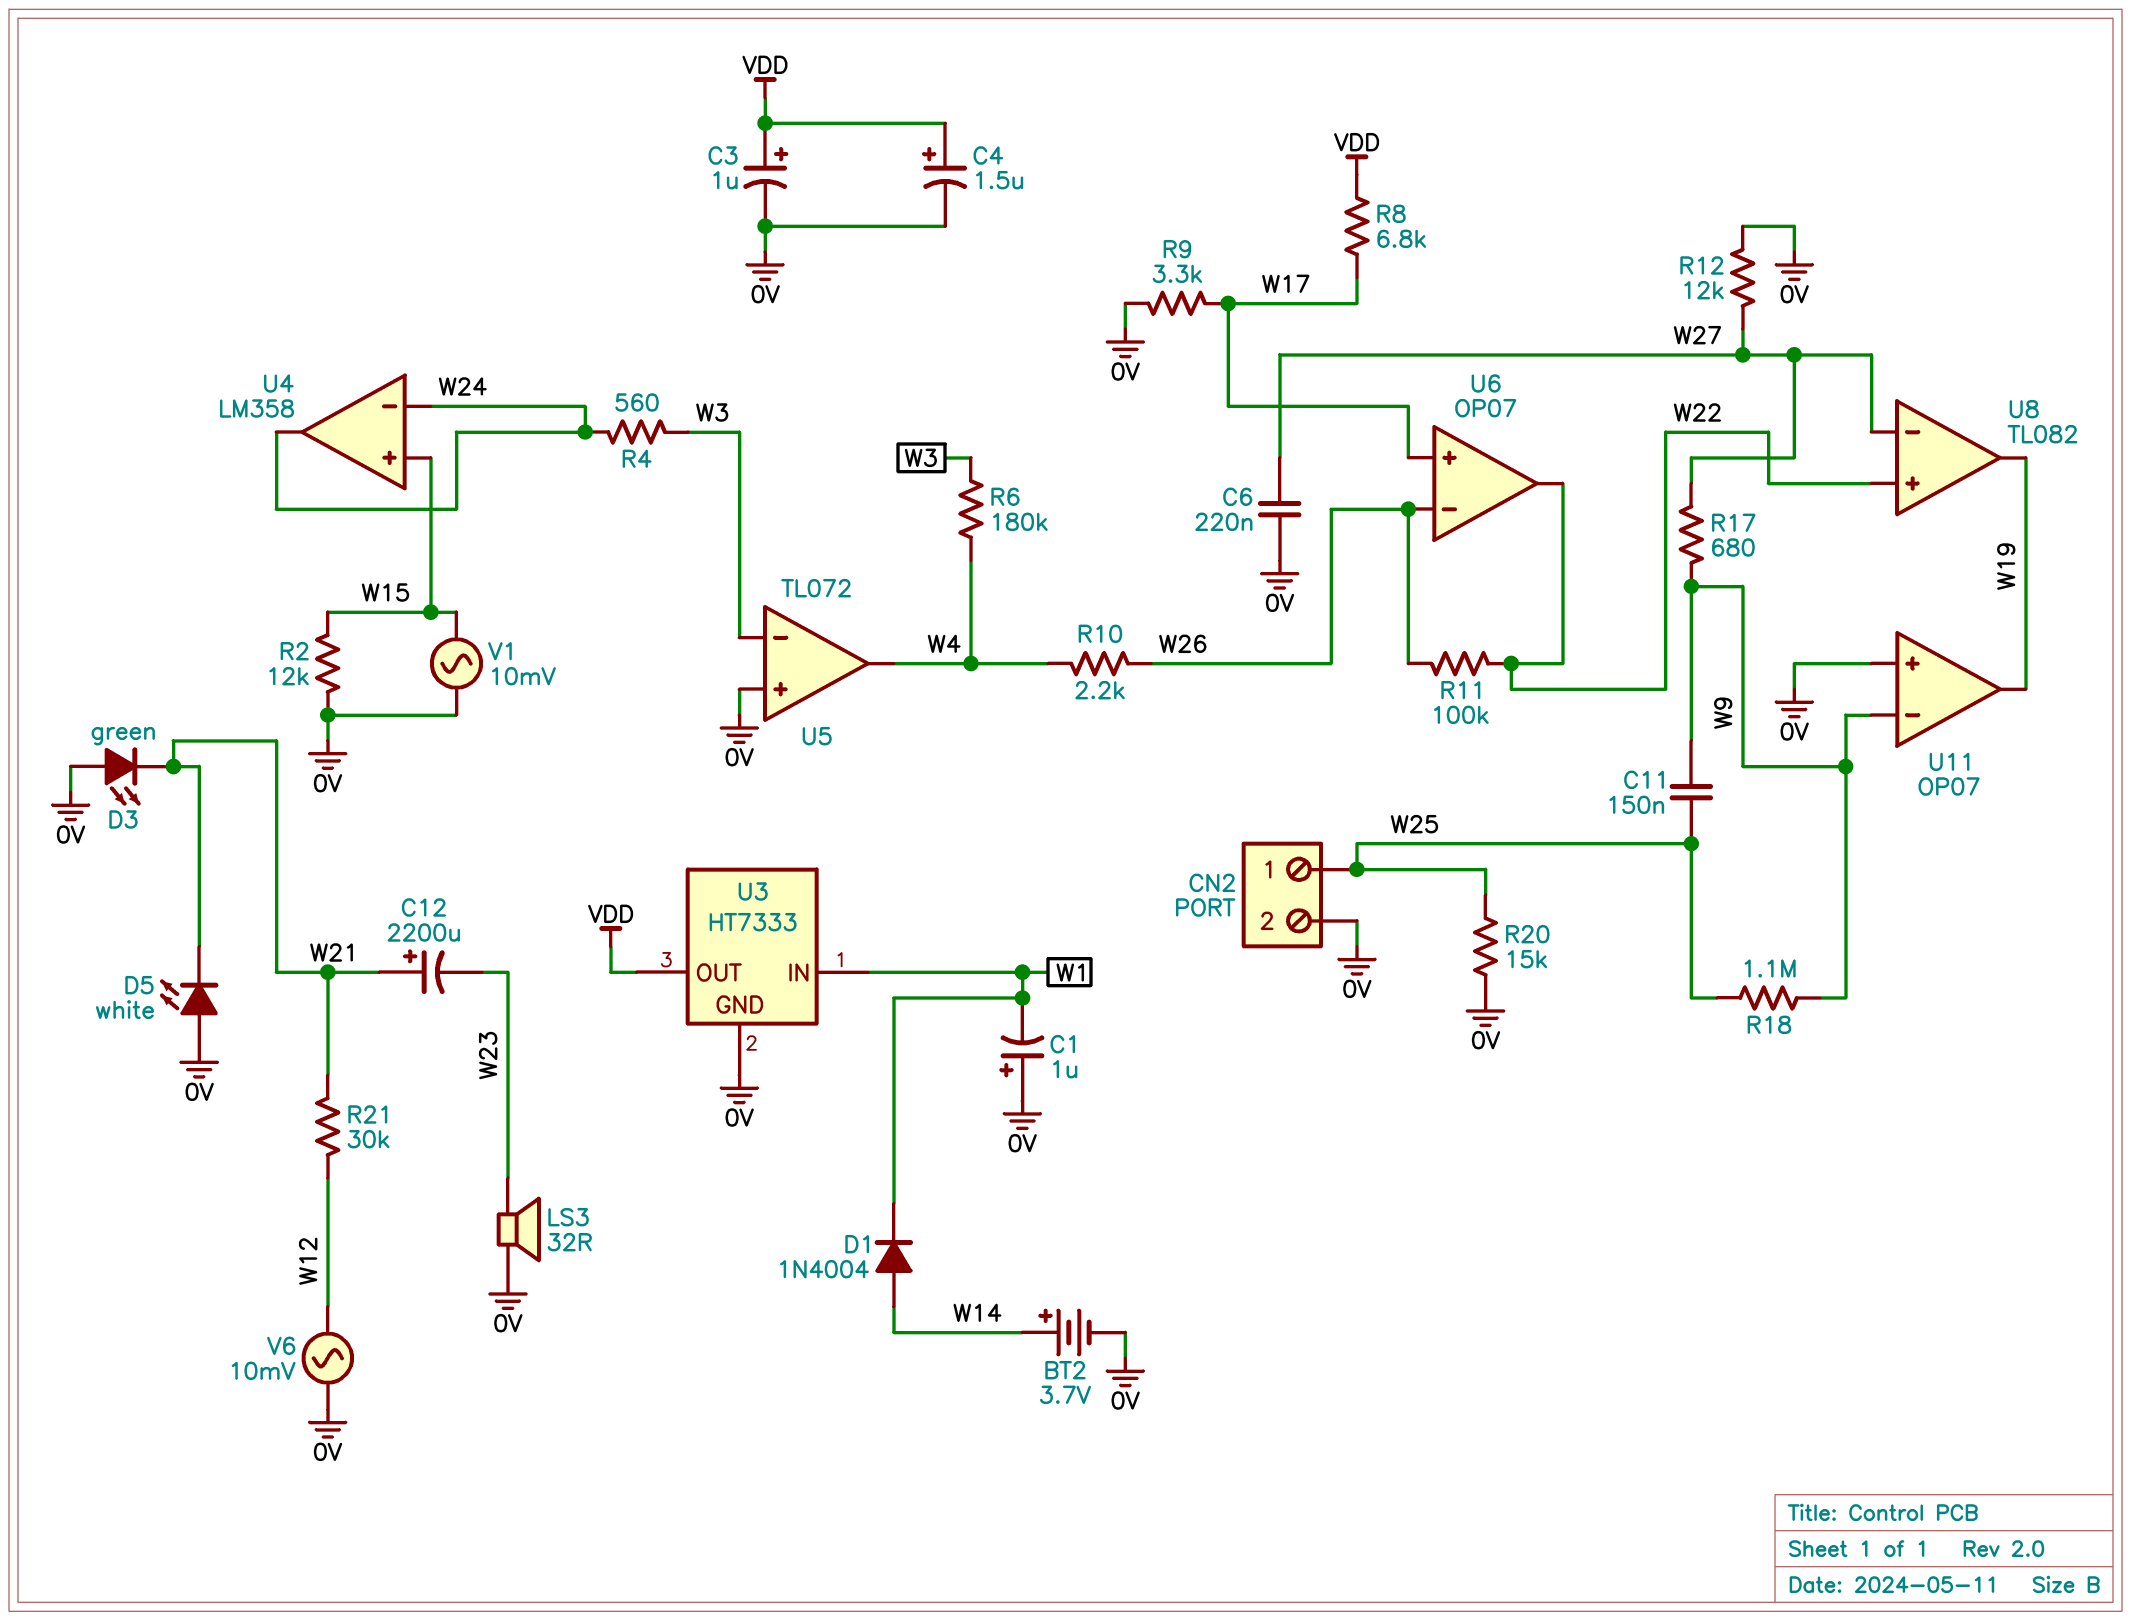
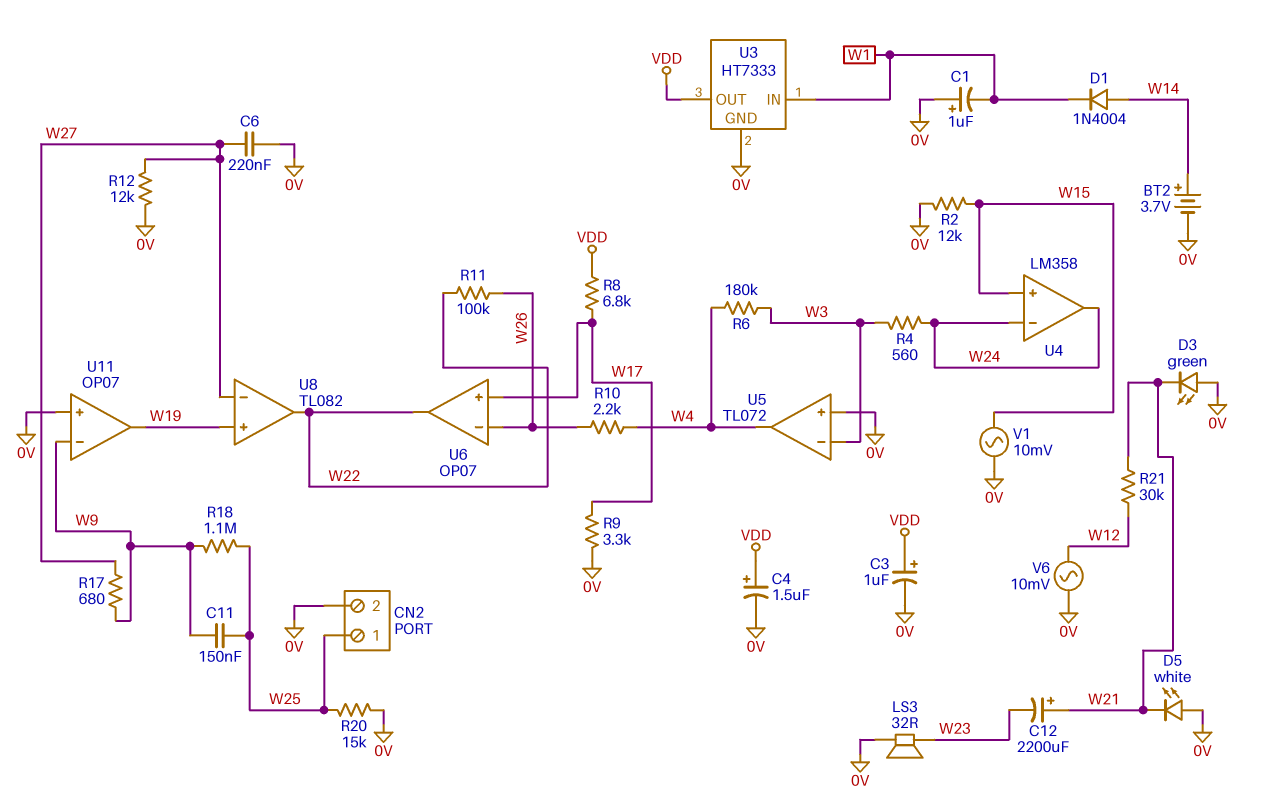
U8 pin in+: W22 -> W19
U8 pin out: W19 -> W22

